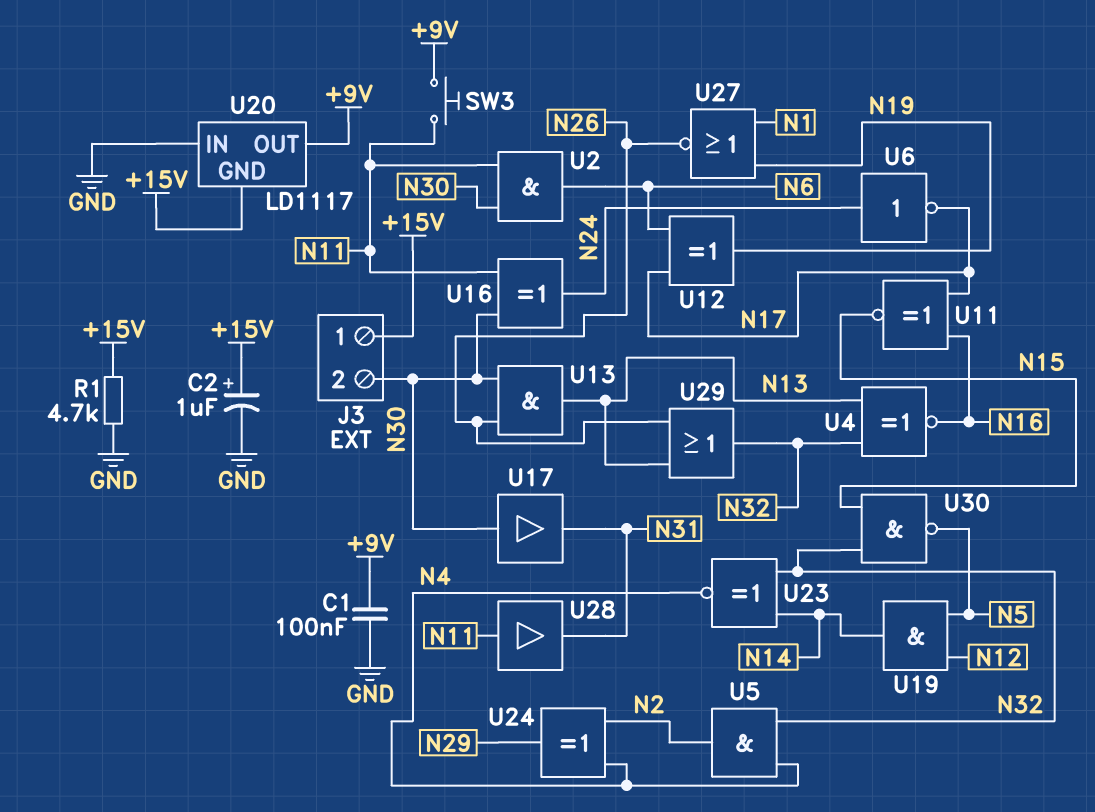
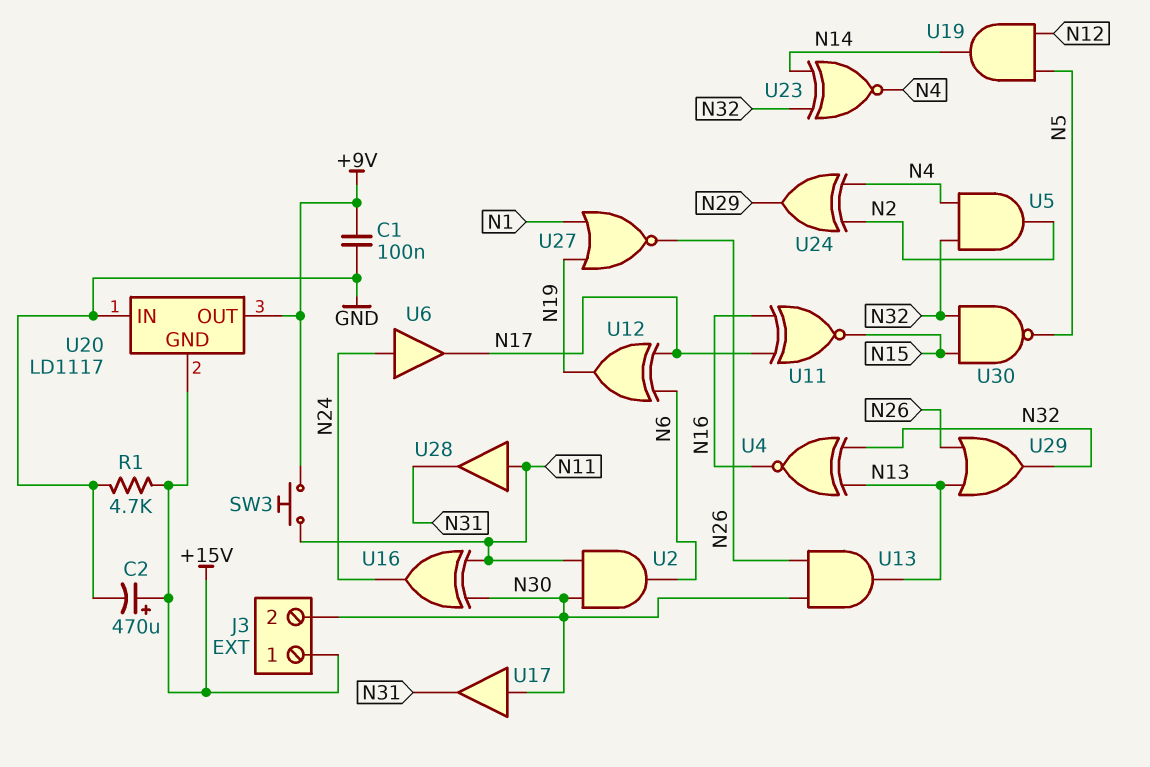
C2: 1uF (plus +15V, minus GND) -> 470uF (plus +15V, minus GND)
U6: NOT (in N24, out N17) -> buffer (in N24, out N17)

